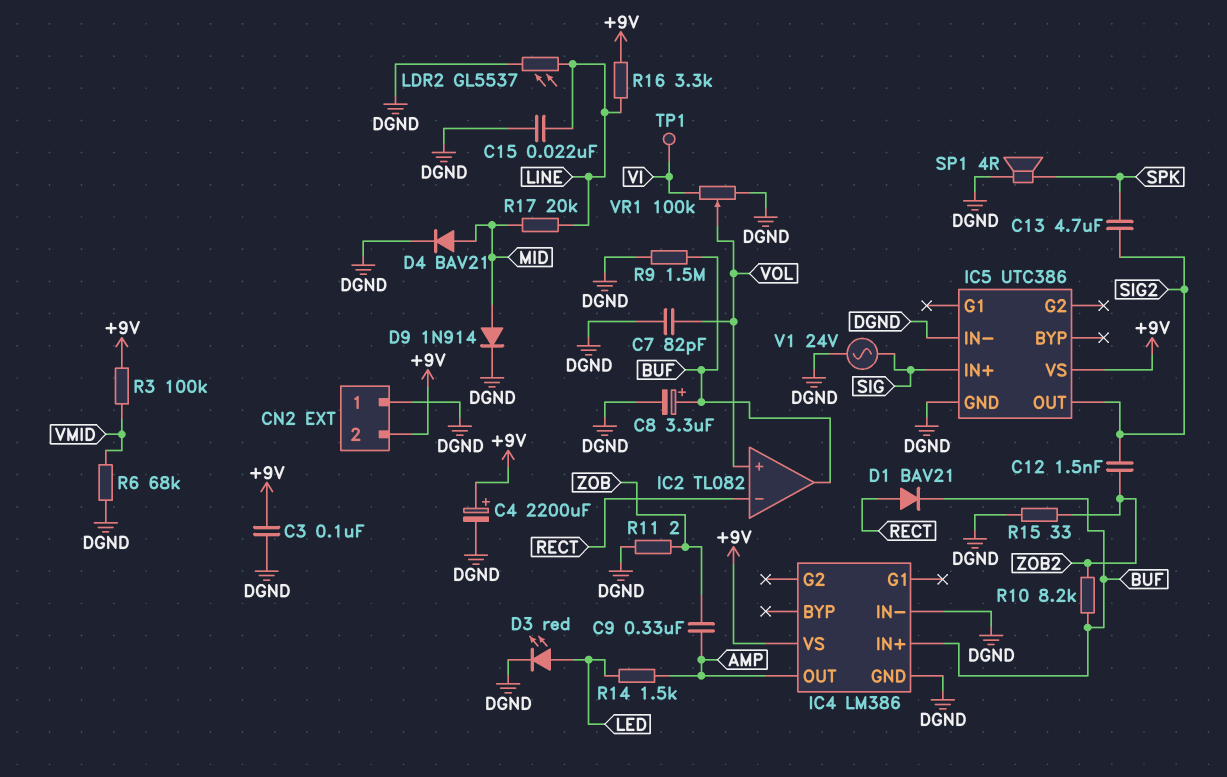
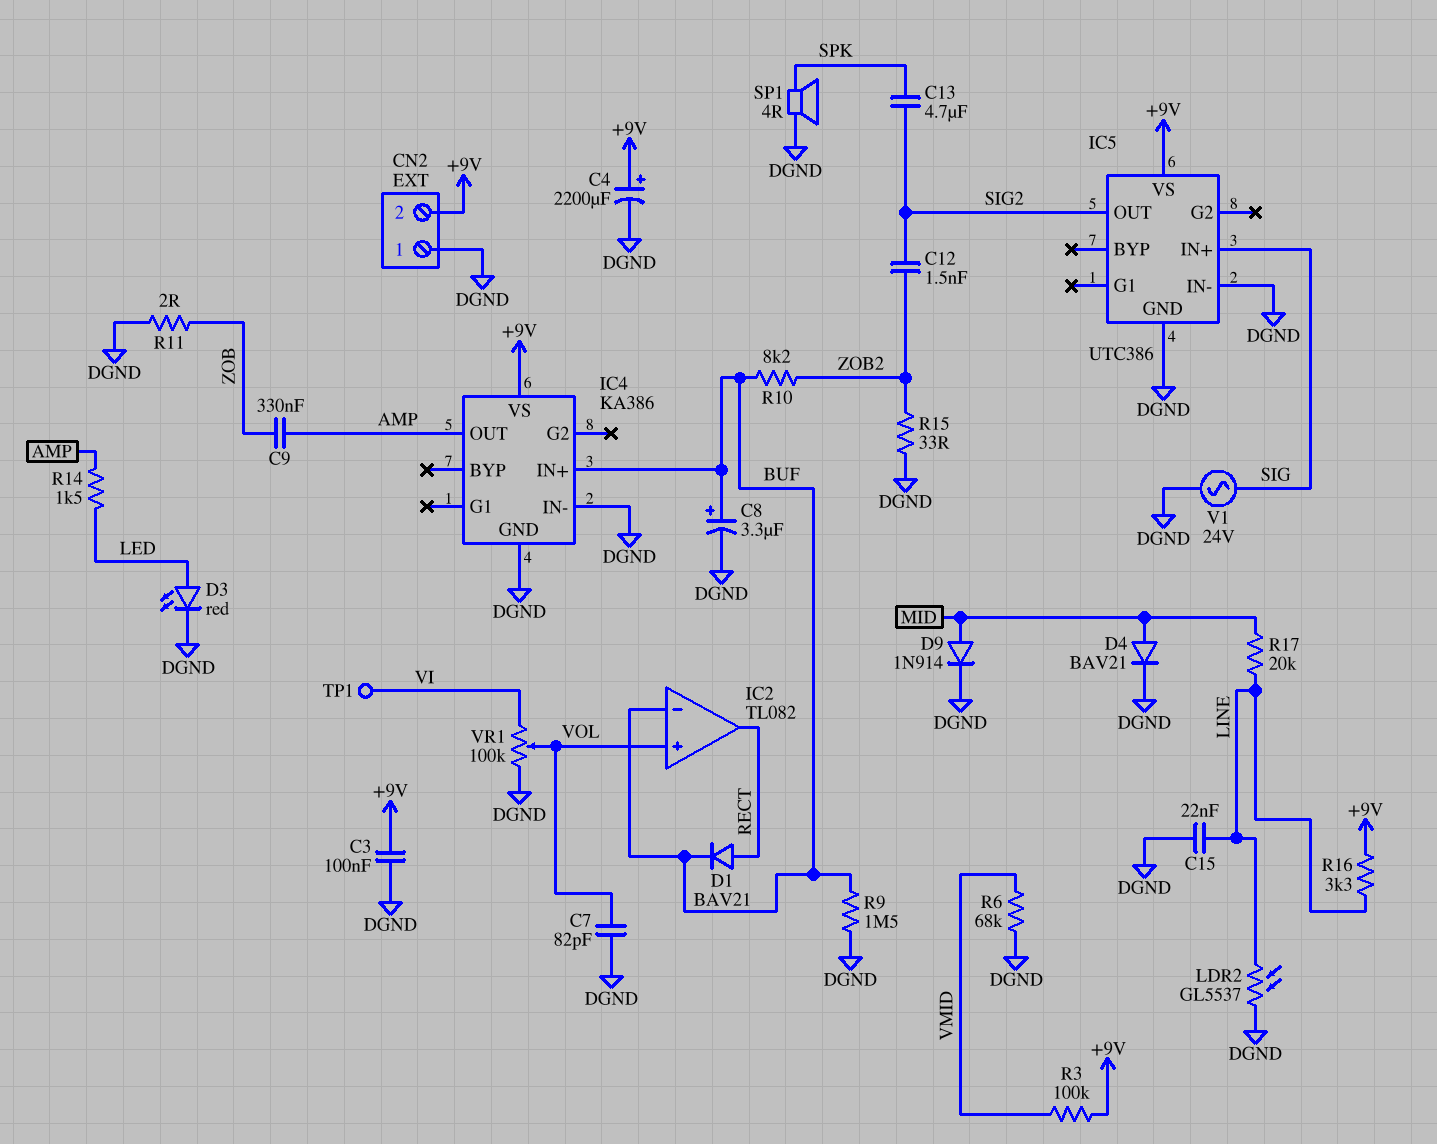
IC2 pin in-: RECT -> BUF
IC2 pin out: BUF -> RECT
IC4: LM386 -> KA386

